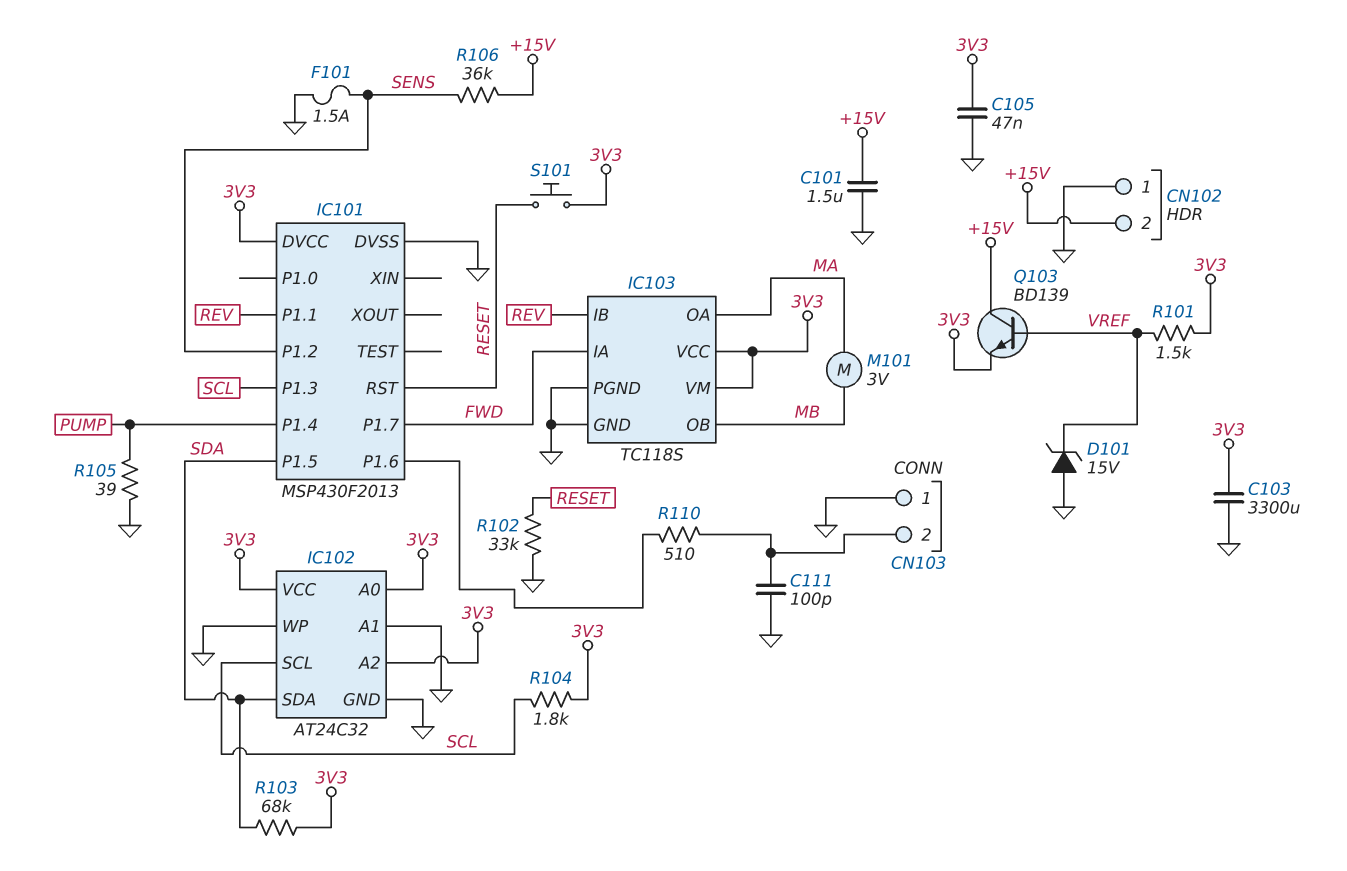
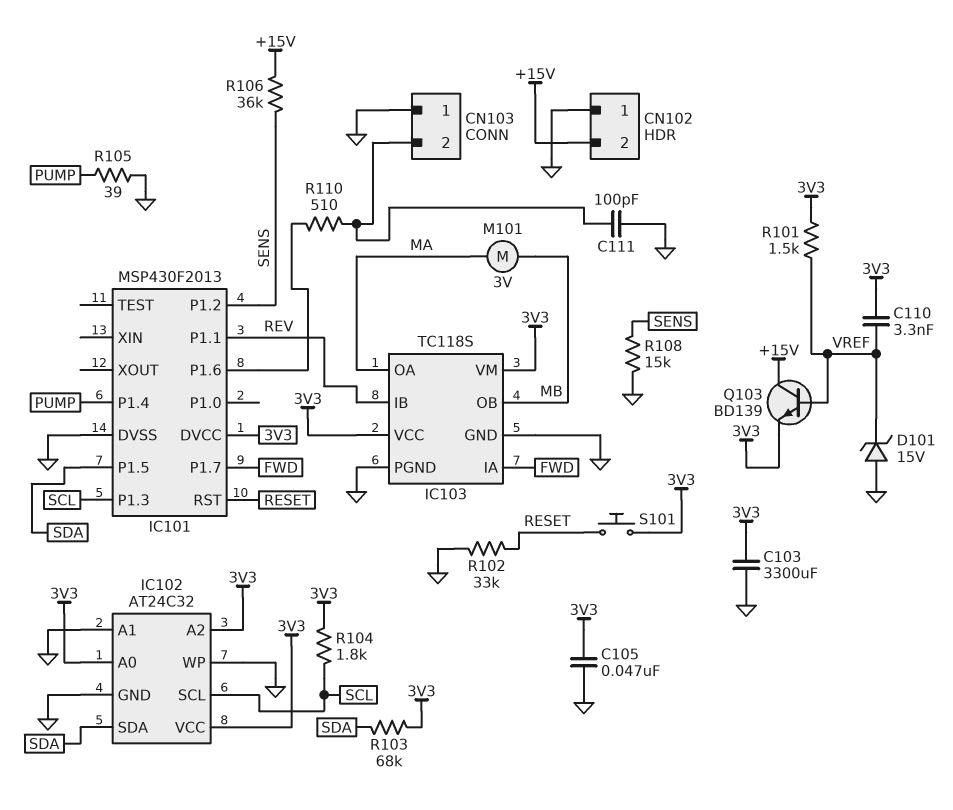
C101: 1.5uF (+15V, GND) -> none
C110: none -> 3.3nF (3V3, VREF)
F101: 1.5A (GND, SENS) -> none
R108: none -> 15k (GND, SENS)

